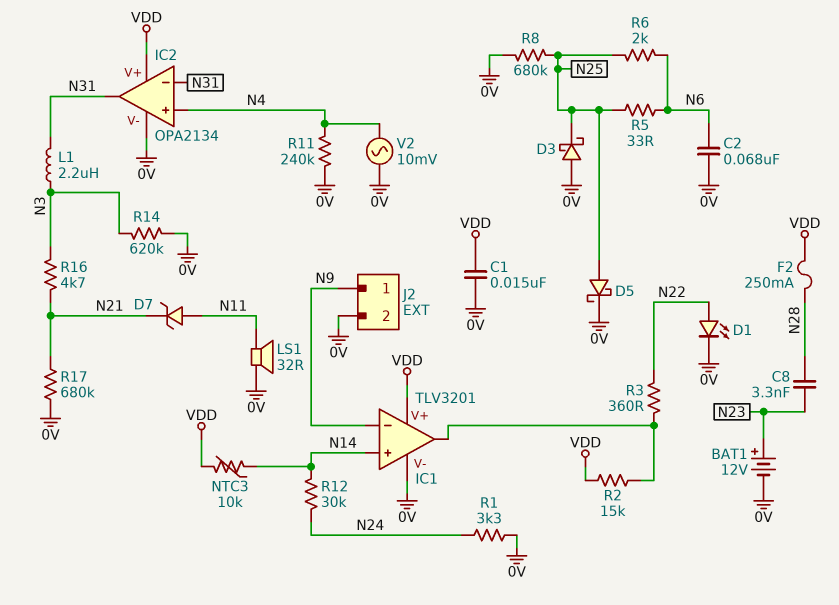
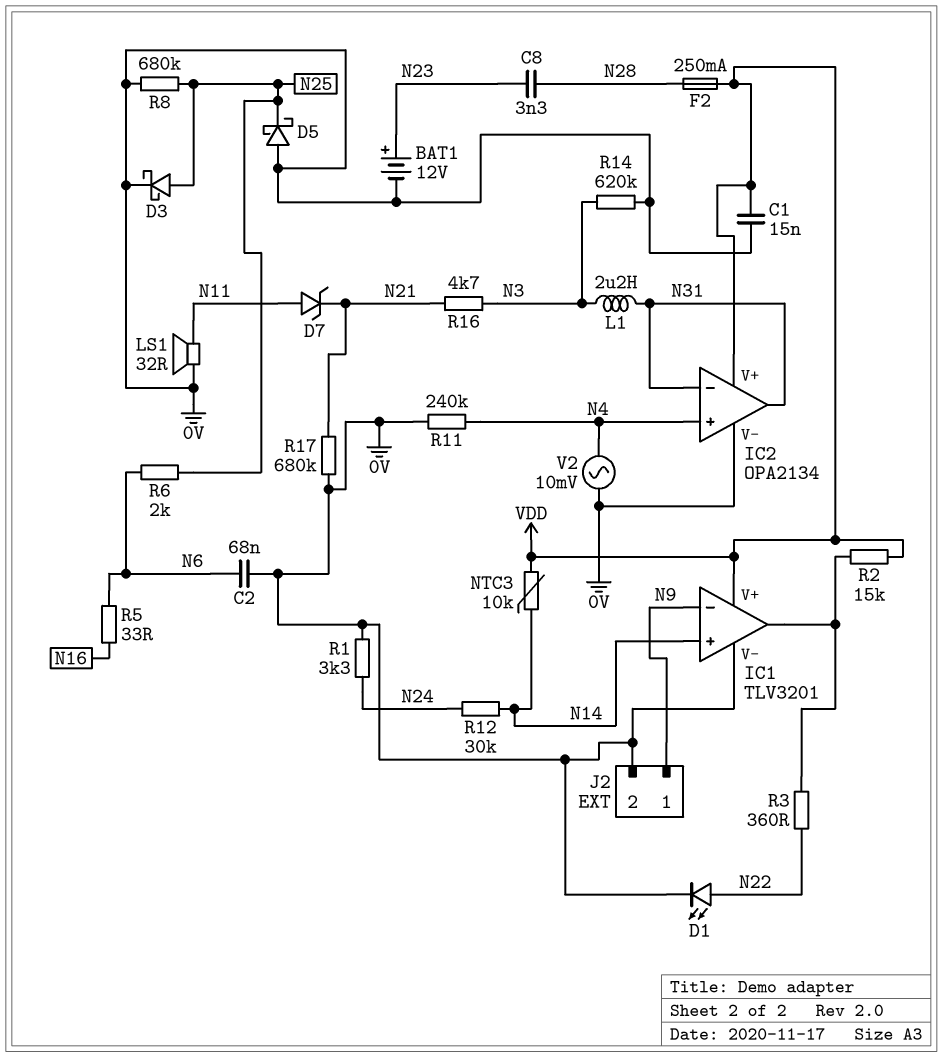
D3: schottky (A 0V, K N25) -> schottky (A N25, K 0V)
D5: schottky (A N25, K 0V) -> schottky (A 0V, K N25)
R5: 33 (N6, N25) -> 33 (N6, N16)

